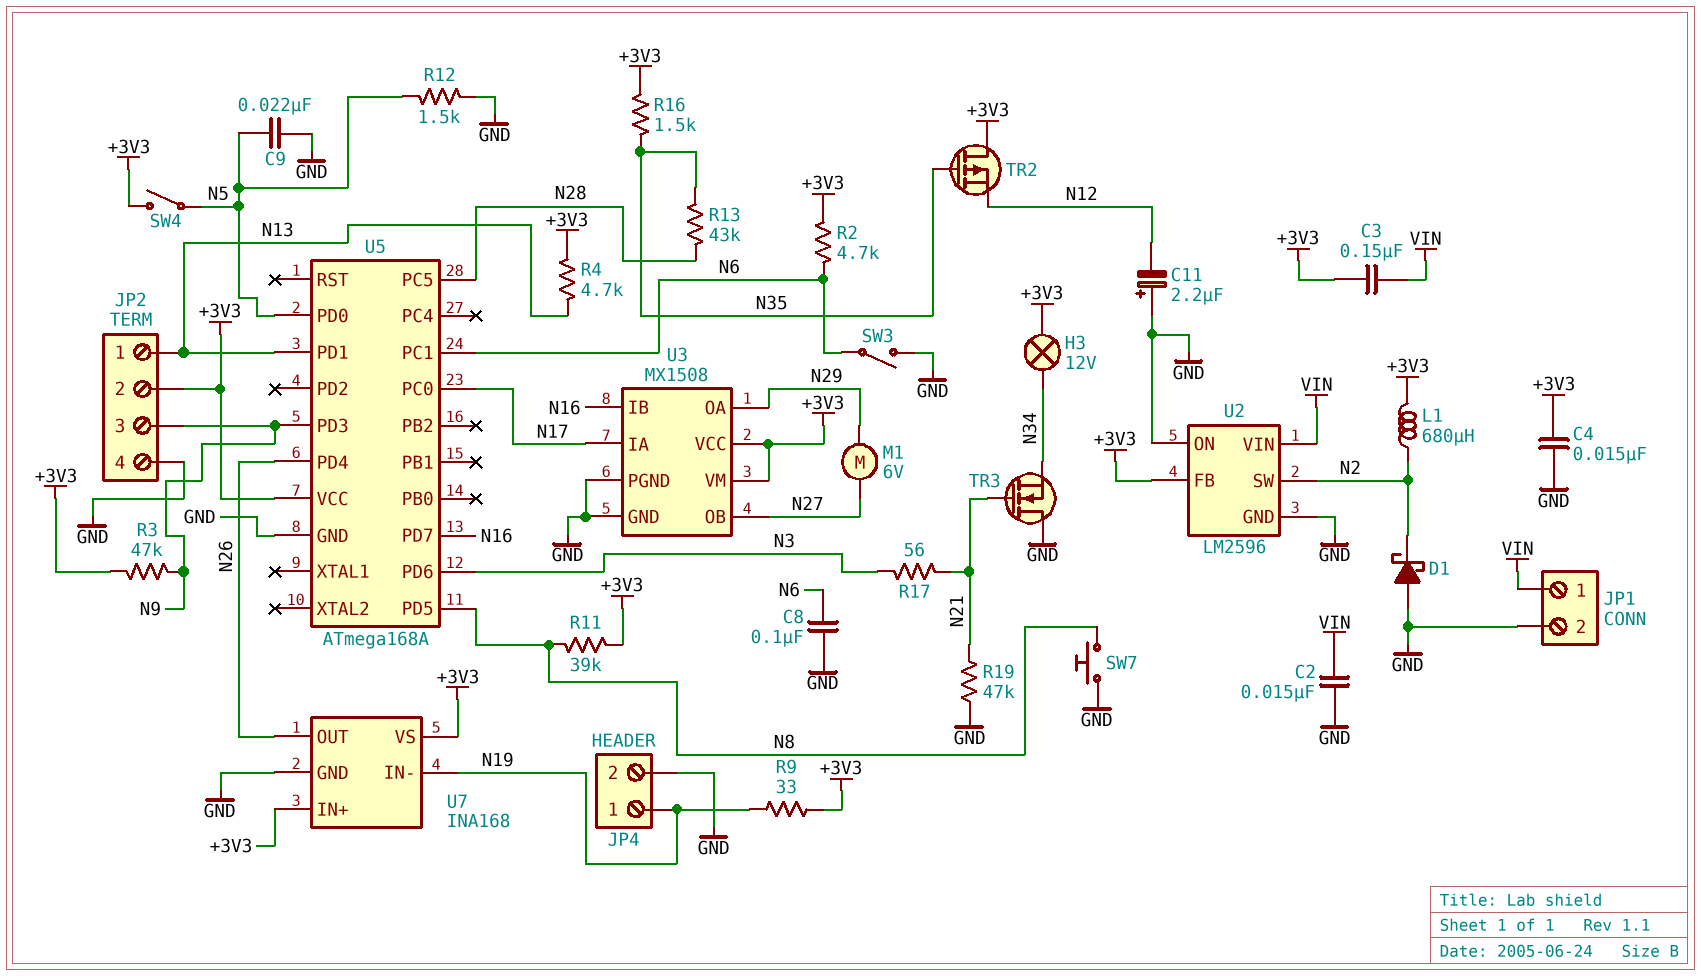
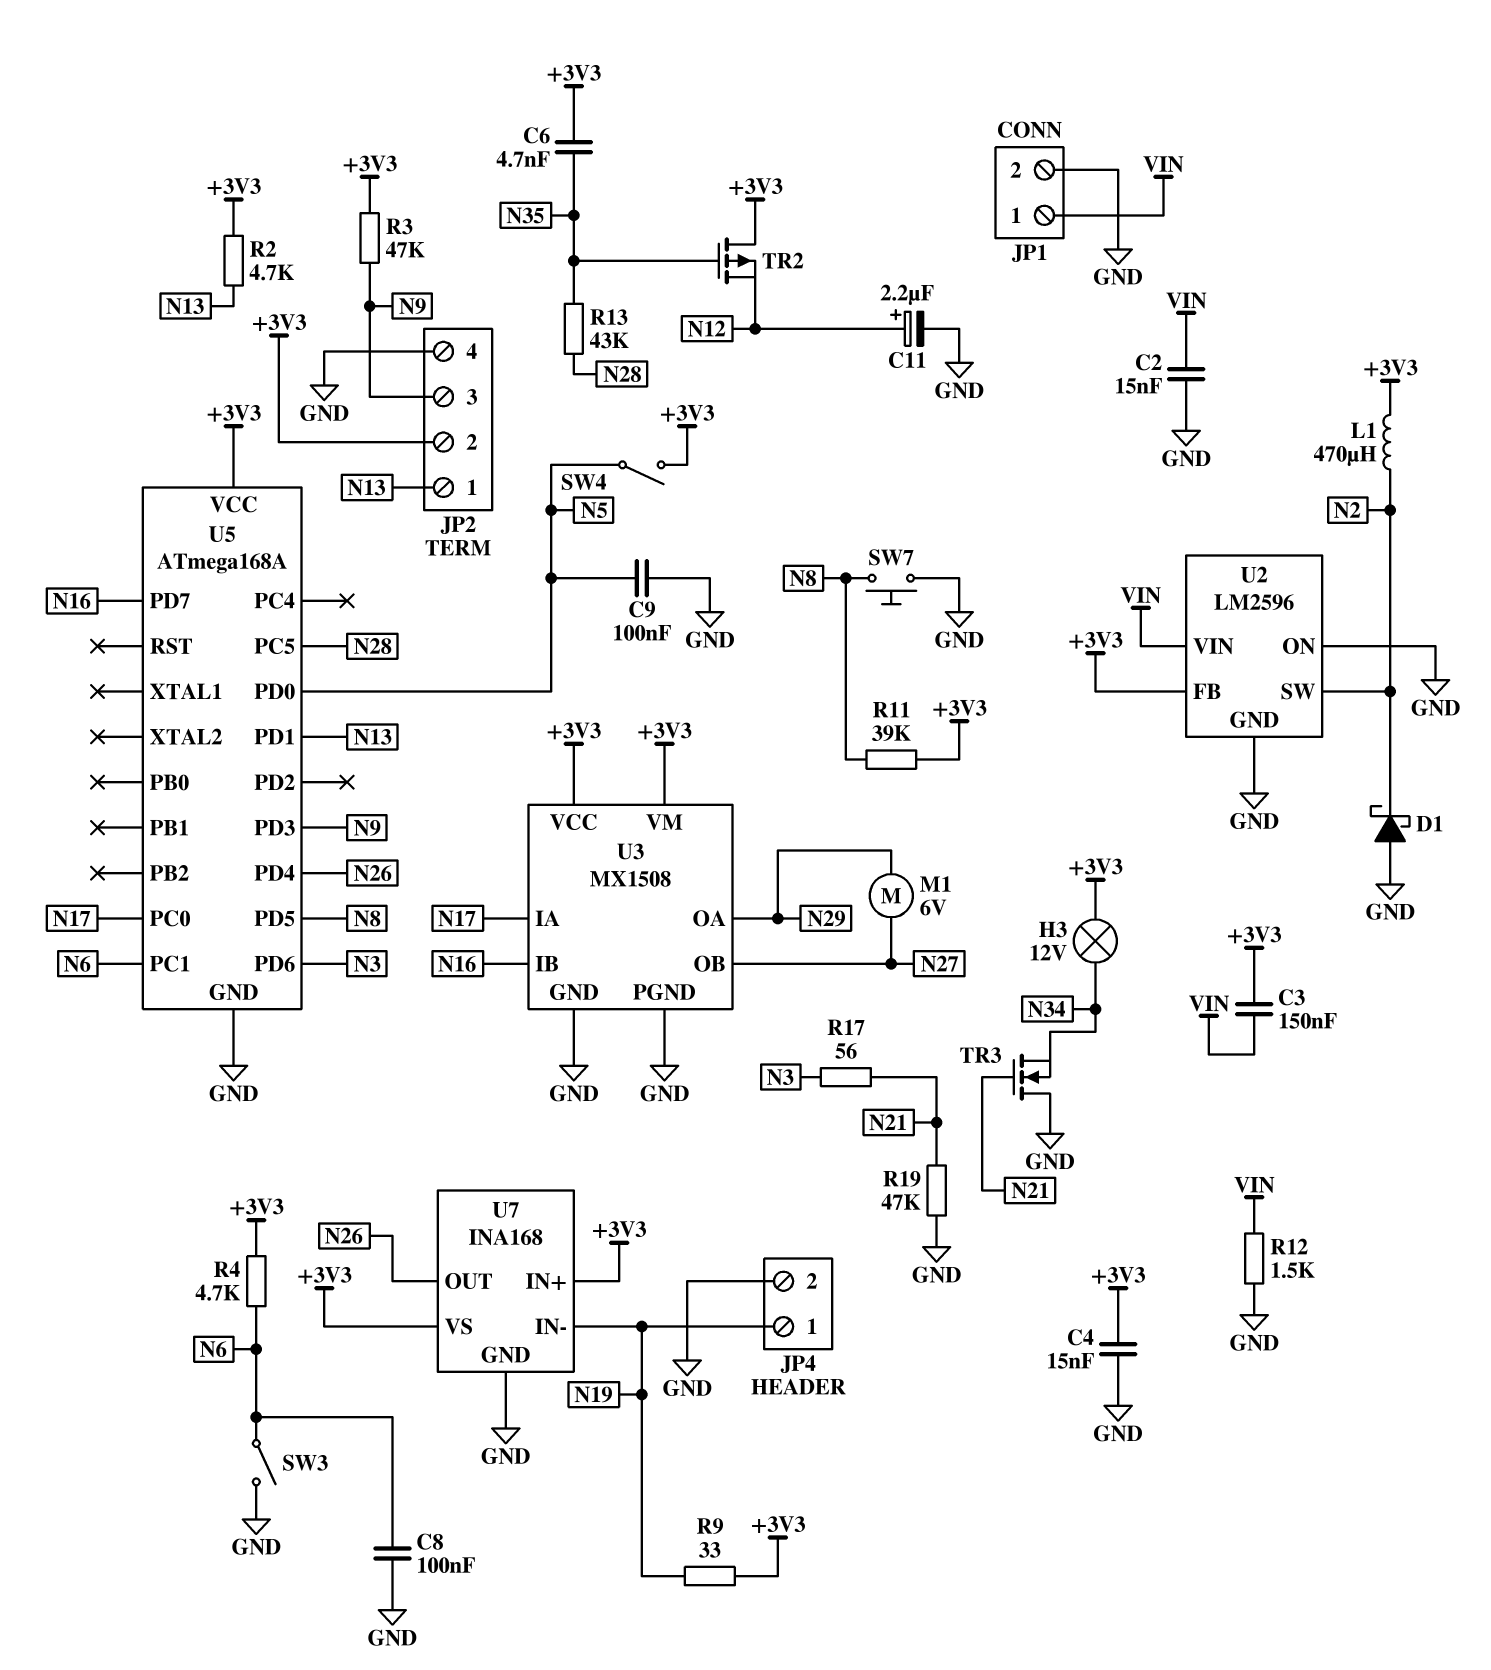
C6: none -> 4.7nF (+3V3, N35)
C9: 22nF (GND, N5) -> 100nF (GND, N5)
C11: 2.2uF (plus GND, minus N12) -> 2.2uF (plus N12, minus GND)
L1: 680uH (+3V3, N2) -> 470uH (+3V3, N2)
R2: 4.7k (+3V3, N6) -> 4.7k (+3V3, N13)
R4: 4.7k (+3V3, N13) -> 4.7k (+3V3, N6)
R12: 1.5k (GND, N5) -> 1.5k (GND, VIN)
R16: 1.5k (+3V3, N35) -> none

